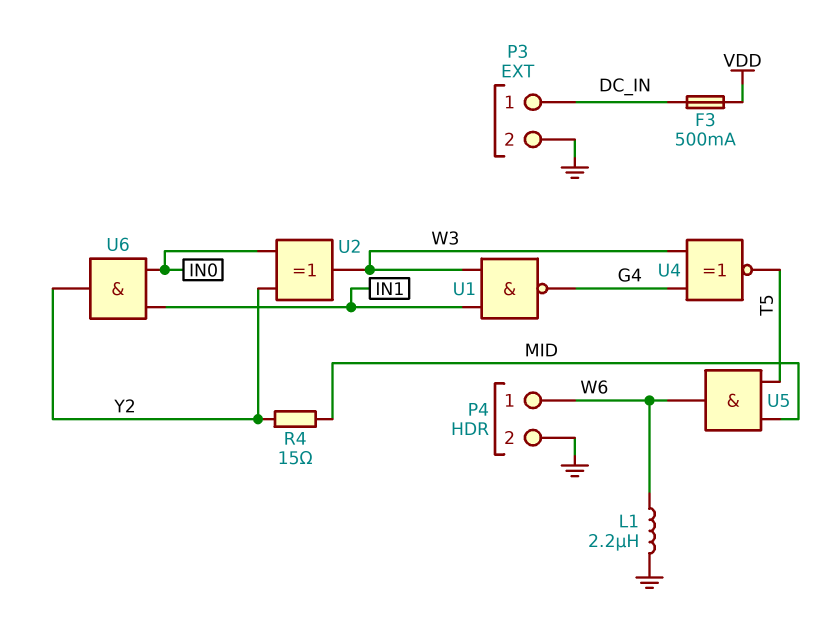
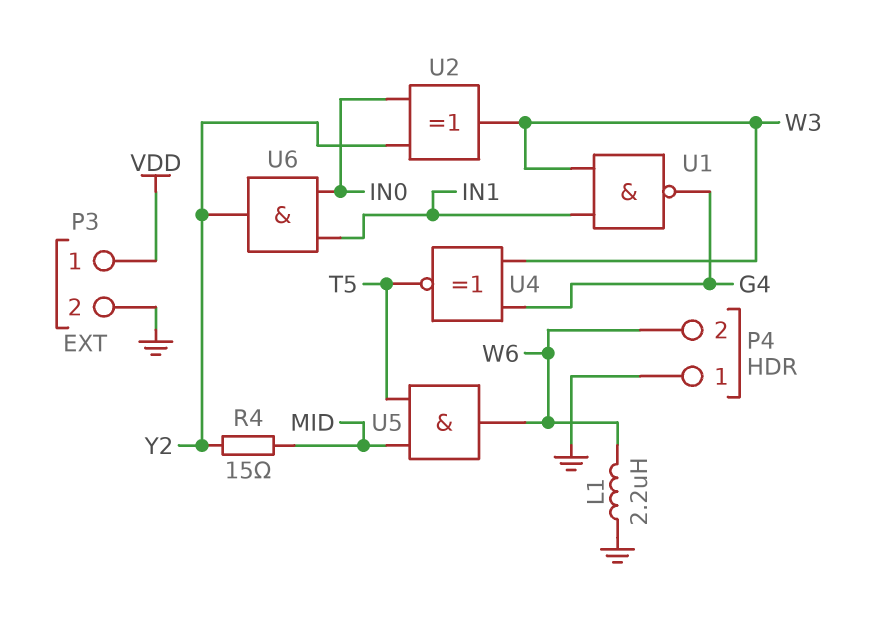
F3: 500mA (DC_IN, VDD) -> none
P3 pin 1: DC_IN -> VDD
P4 pin 1: W6 -> GND
P4 pin 2: GND -> W6

